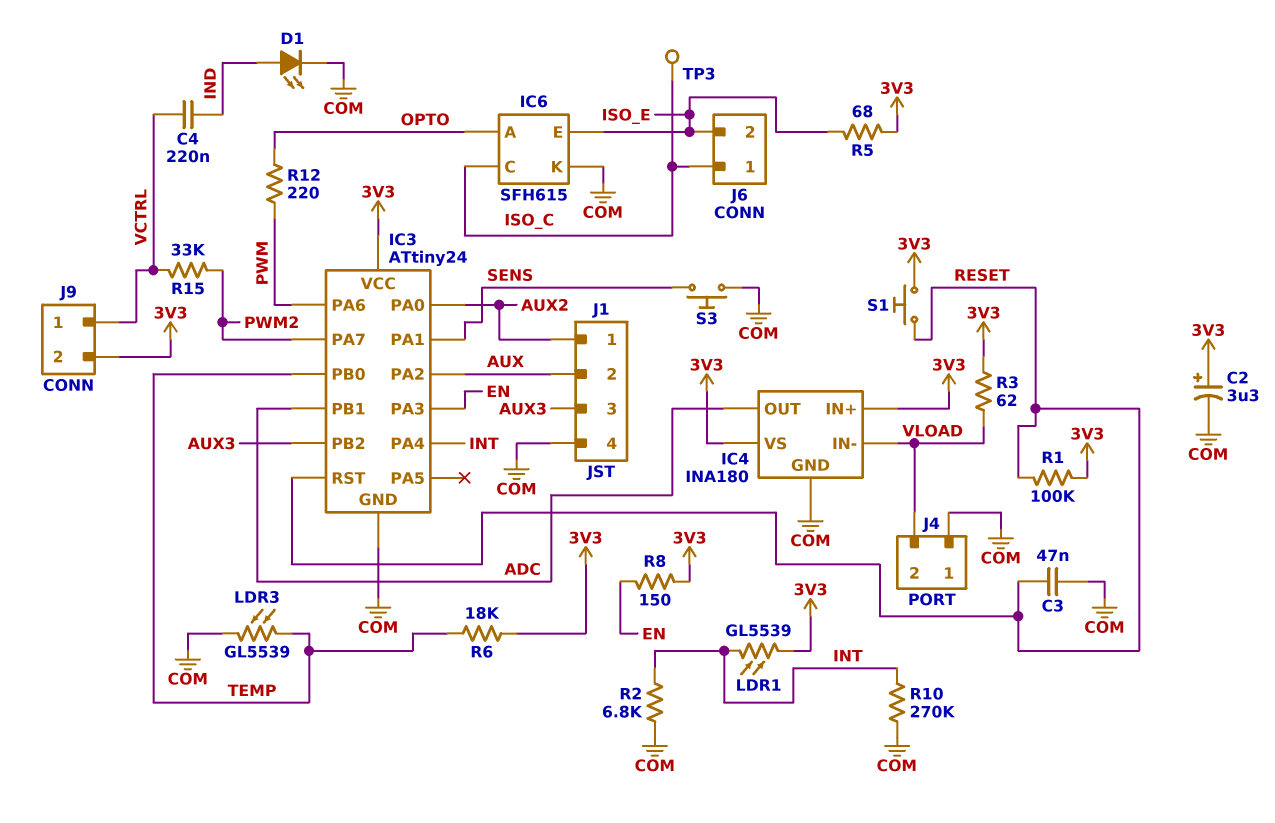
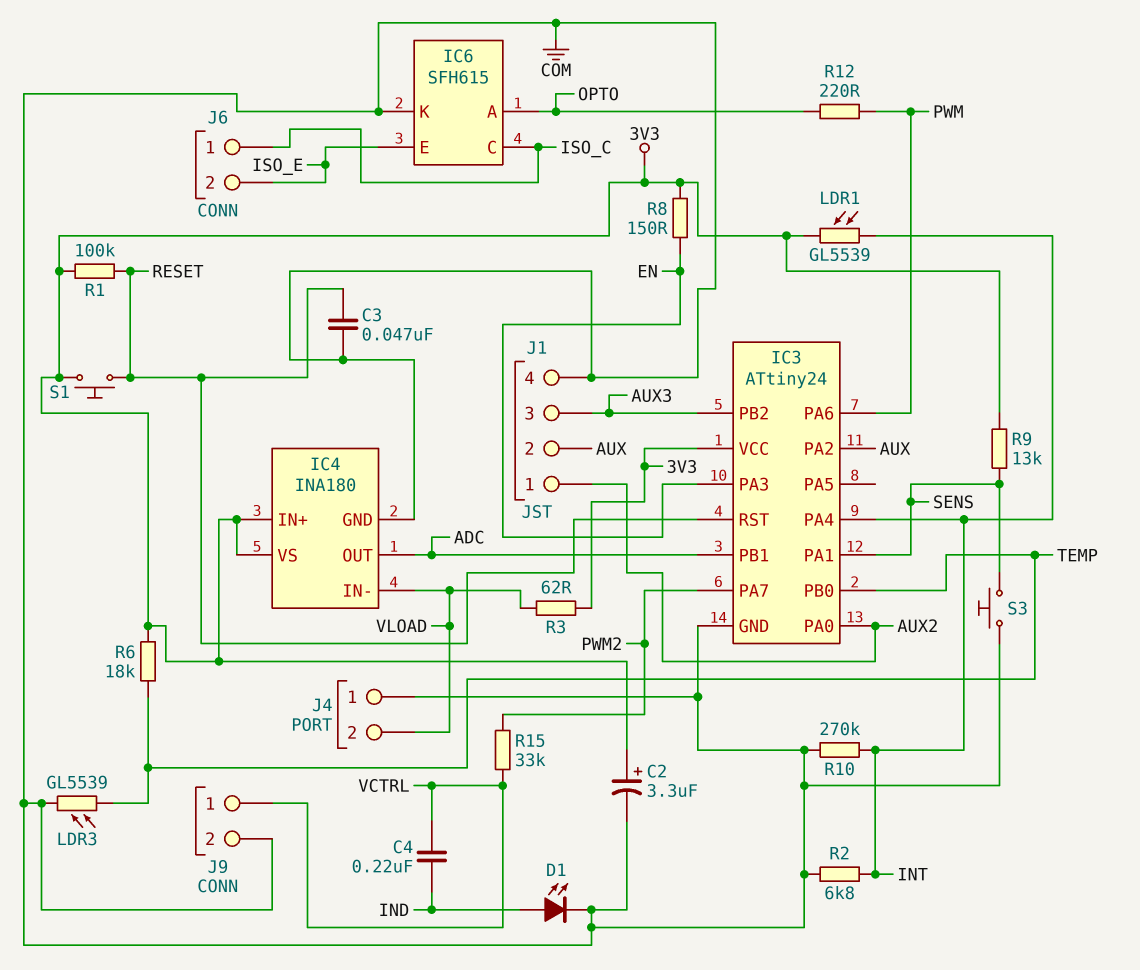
J9 pin 2: 3V3 -> COM
R5: 68 (3V3, ISO_E) -> none
R9: none -> 13k (3V3, SENS)
TP3: test point (ISO_C) -> none

